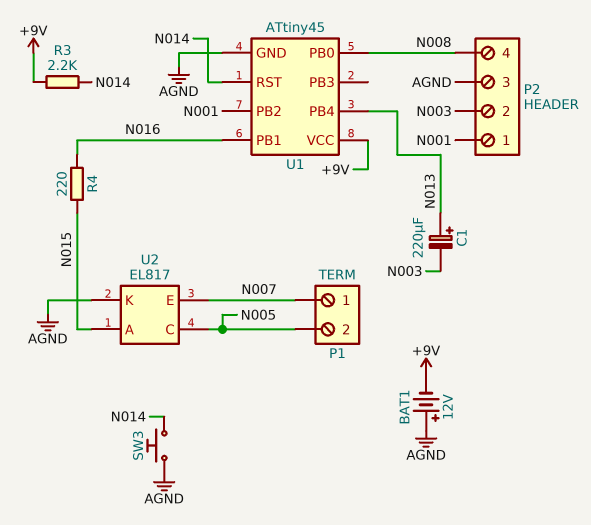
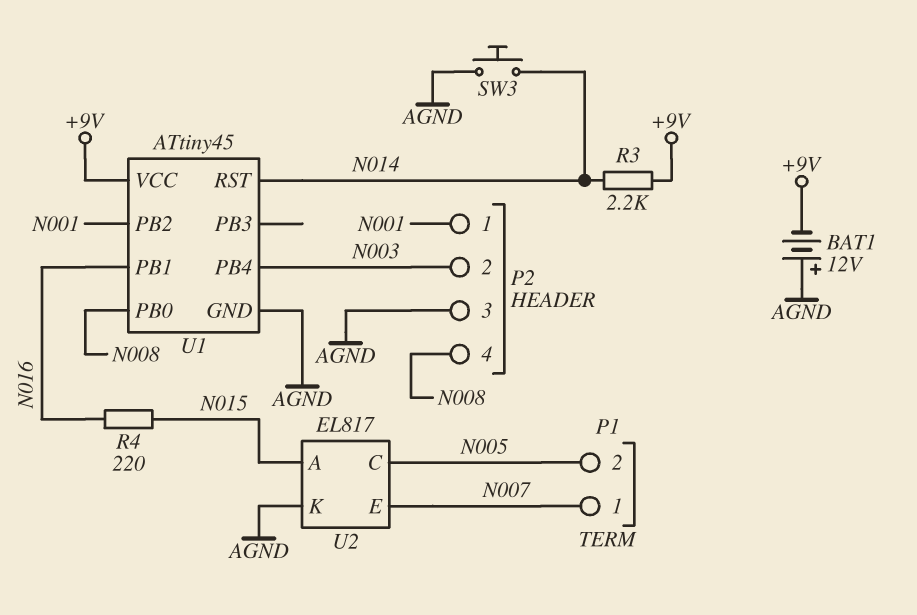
C1: 220uF (plus N013, minus N003) -> none
U1 pin PB4: N013 -> N003

